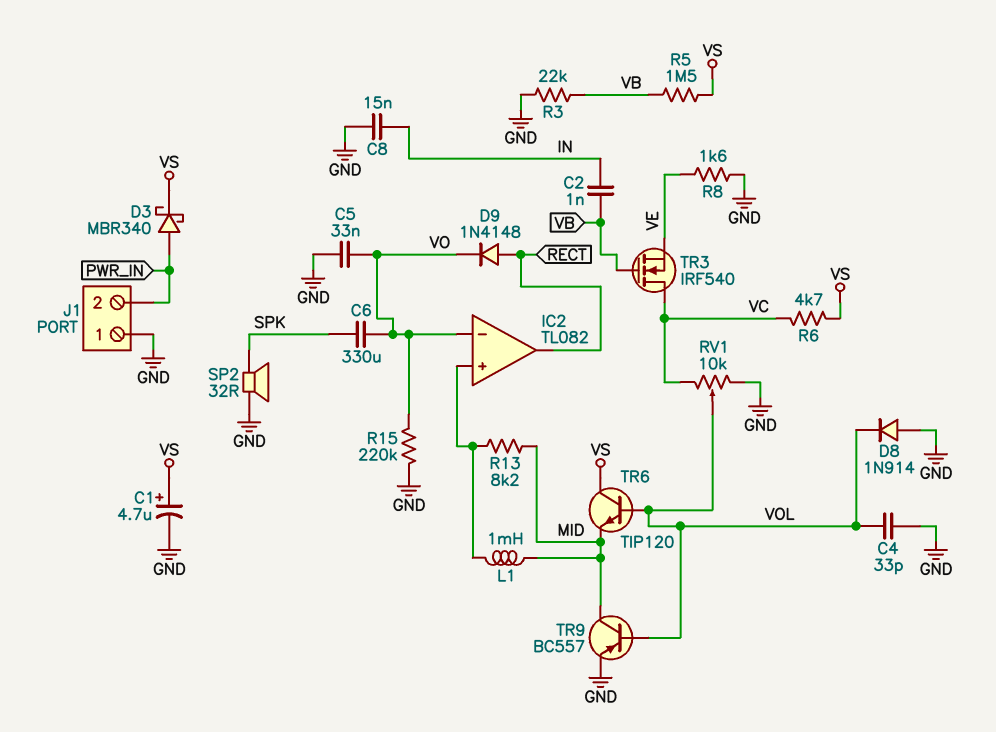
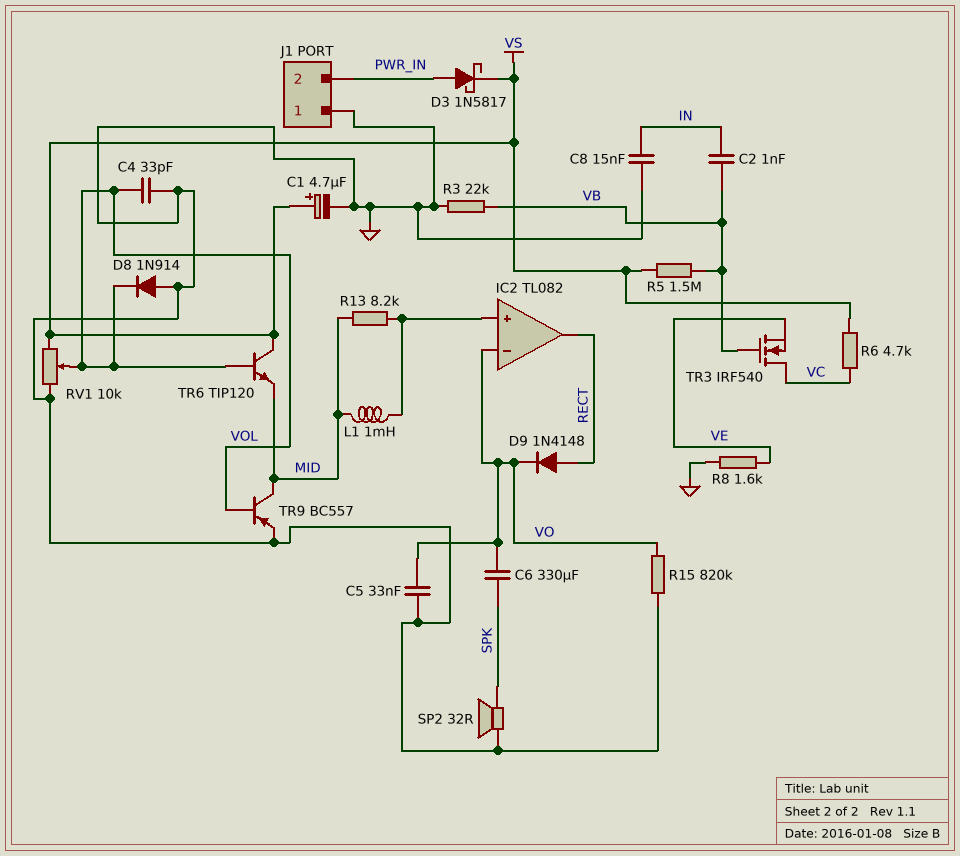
D3: schottky MBR340 (A PWR_IN, K VS) -> schottky 1N5817 (A PWR_IN, K VS)
R15: 220k (GND, VO) -> 820k (GND, VO)
RV1: 10k (GND, VC, wiper VOL) -> 10k (GND, VS, wiper VOL)

